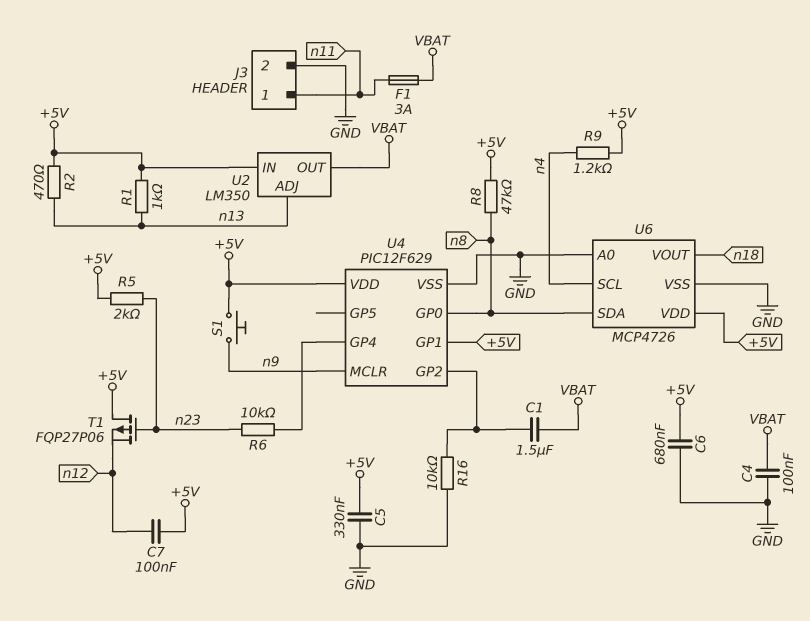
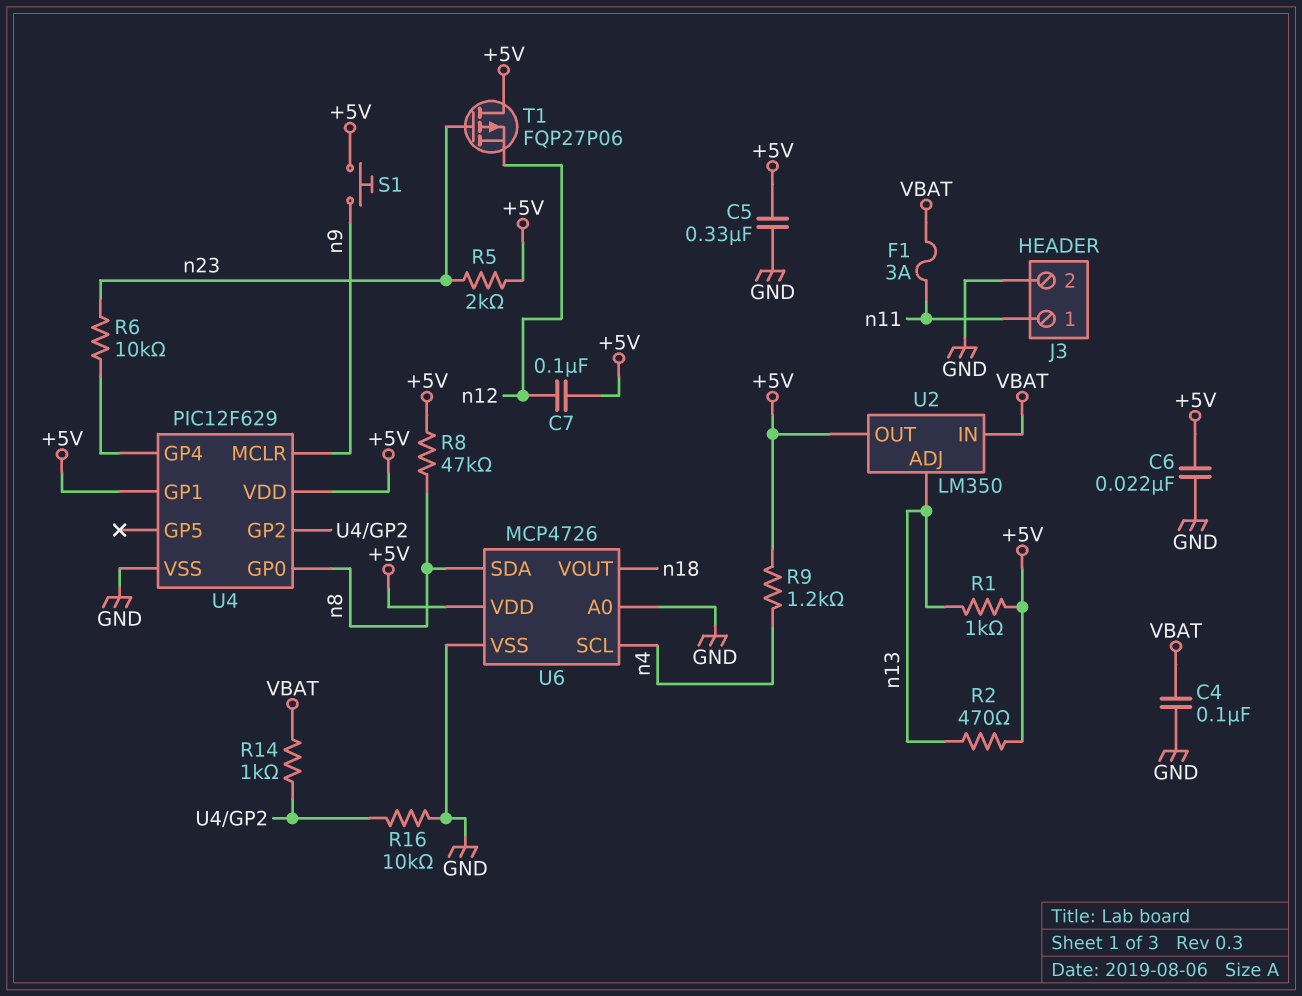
C1: 1.5uF (U4/GP2, VBAT) -> none
C6: 680nF (+5V, GND) -> 22nF (+5V, GND)
R14: none -> 1k (U4/GP2, VBAT)
U2 pin IN: +5V -> VBAT
U2 pin OUT: VBAT -> +5V

